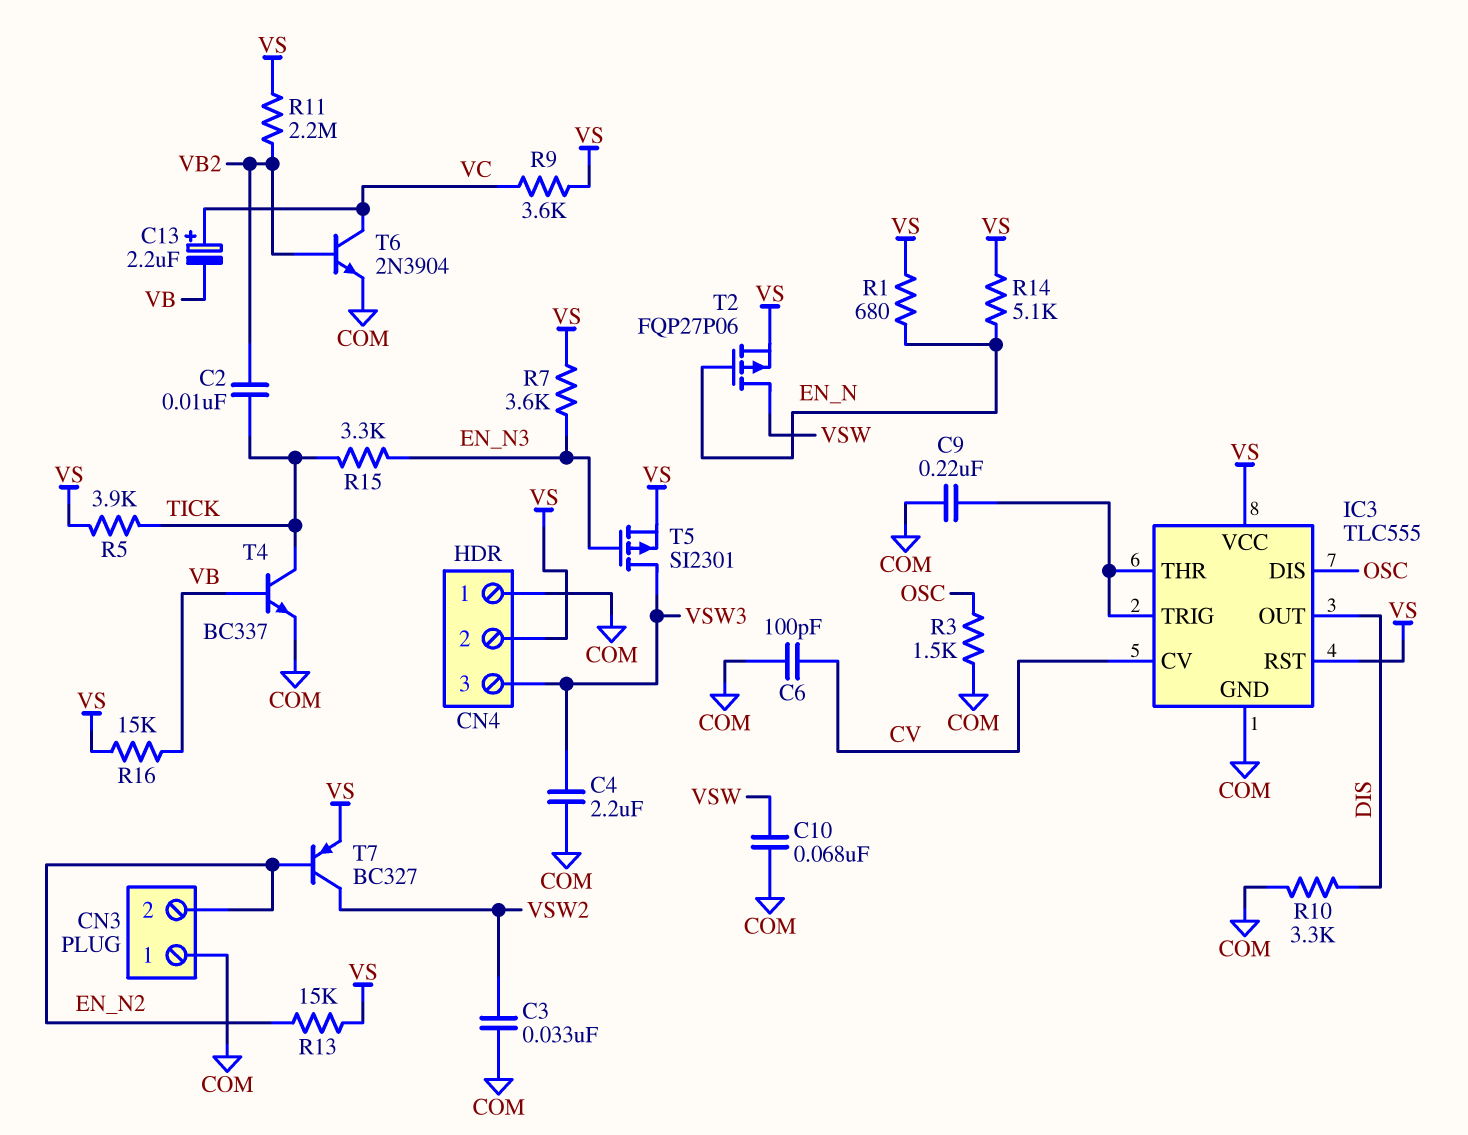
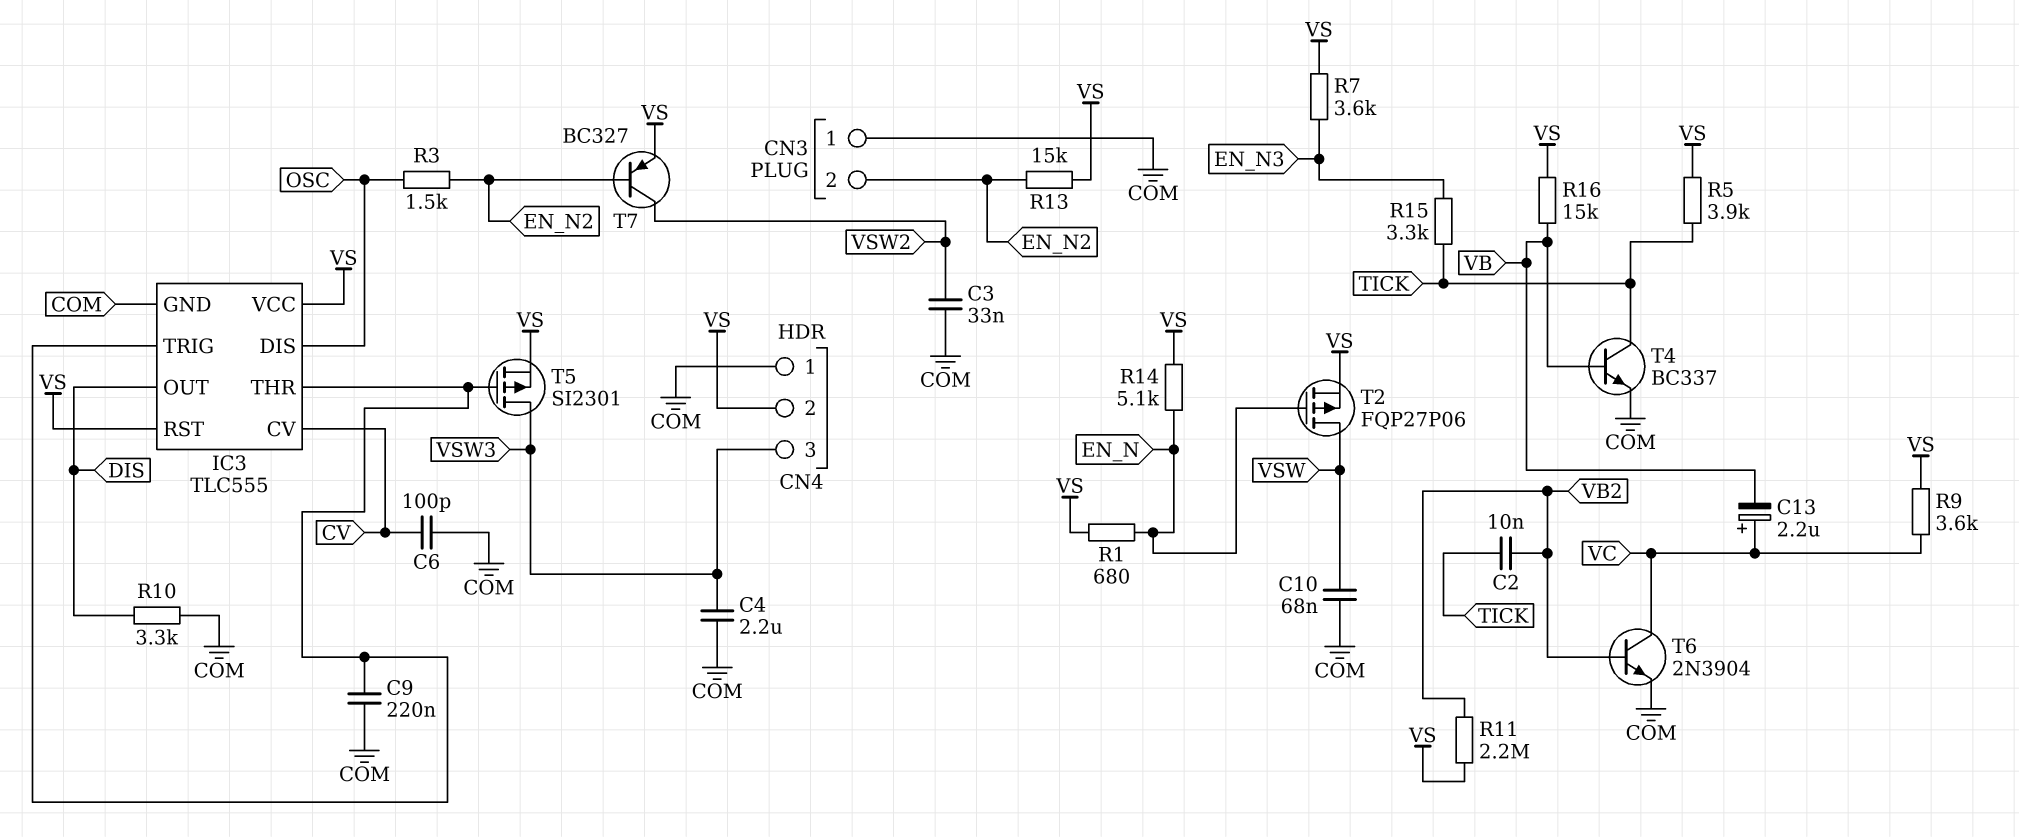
R3: 1.5k (COM, OSC) -> 1.5k (EN_N2, OSC)
T5: PMOS SI2301 (G EN_N3, D VSW3, S VS) -> PMOS SI2301 (G IC3/THR, D VSW3, S VS)

